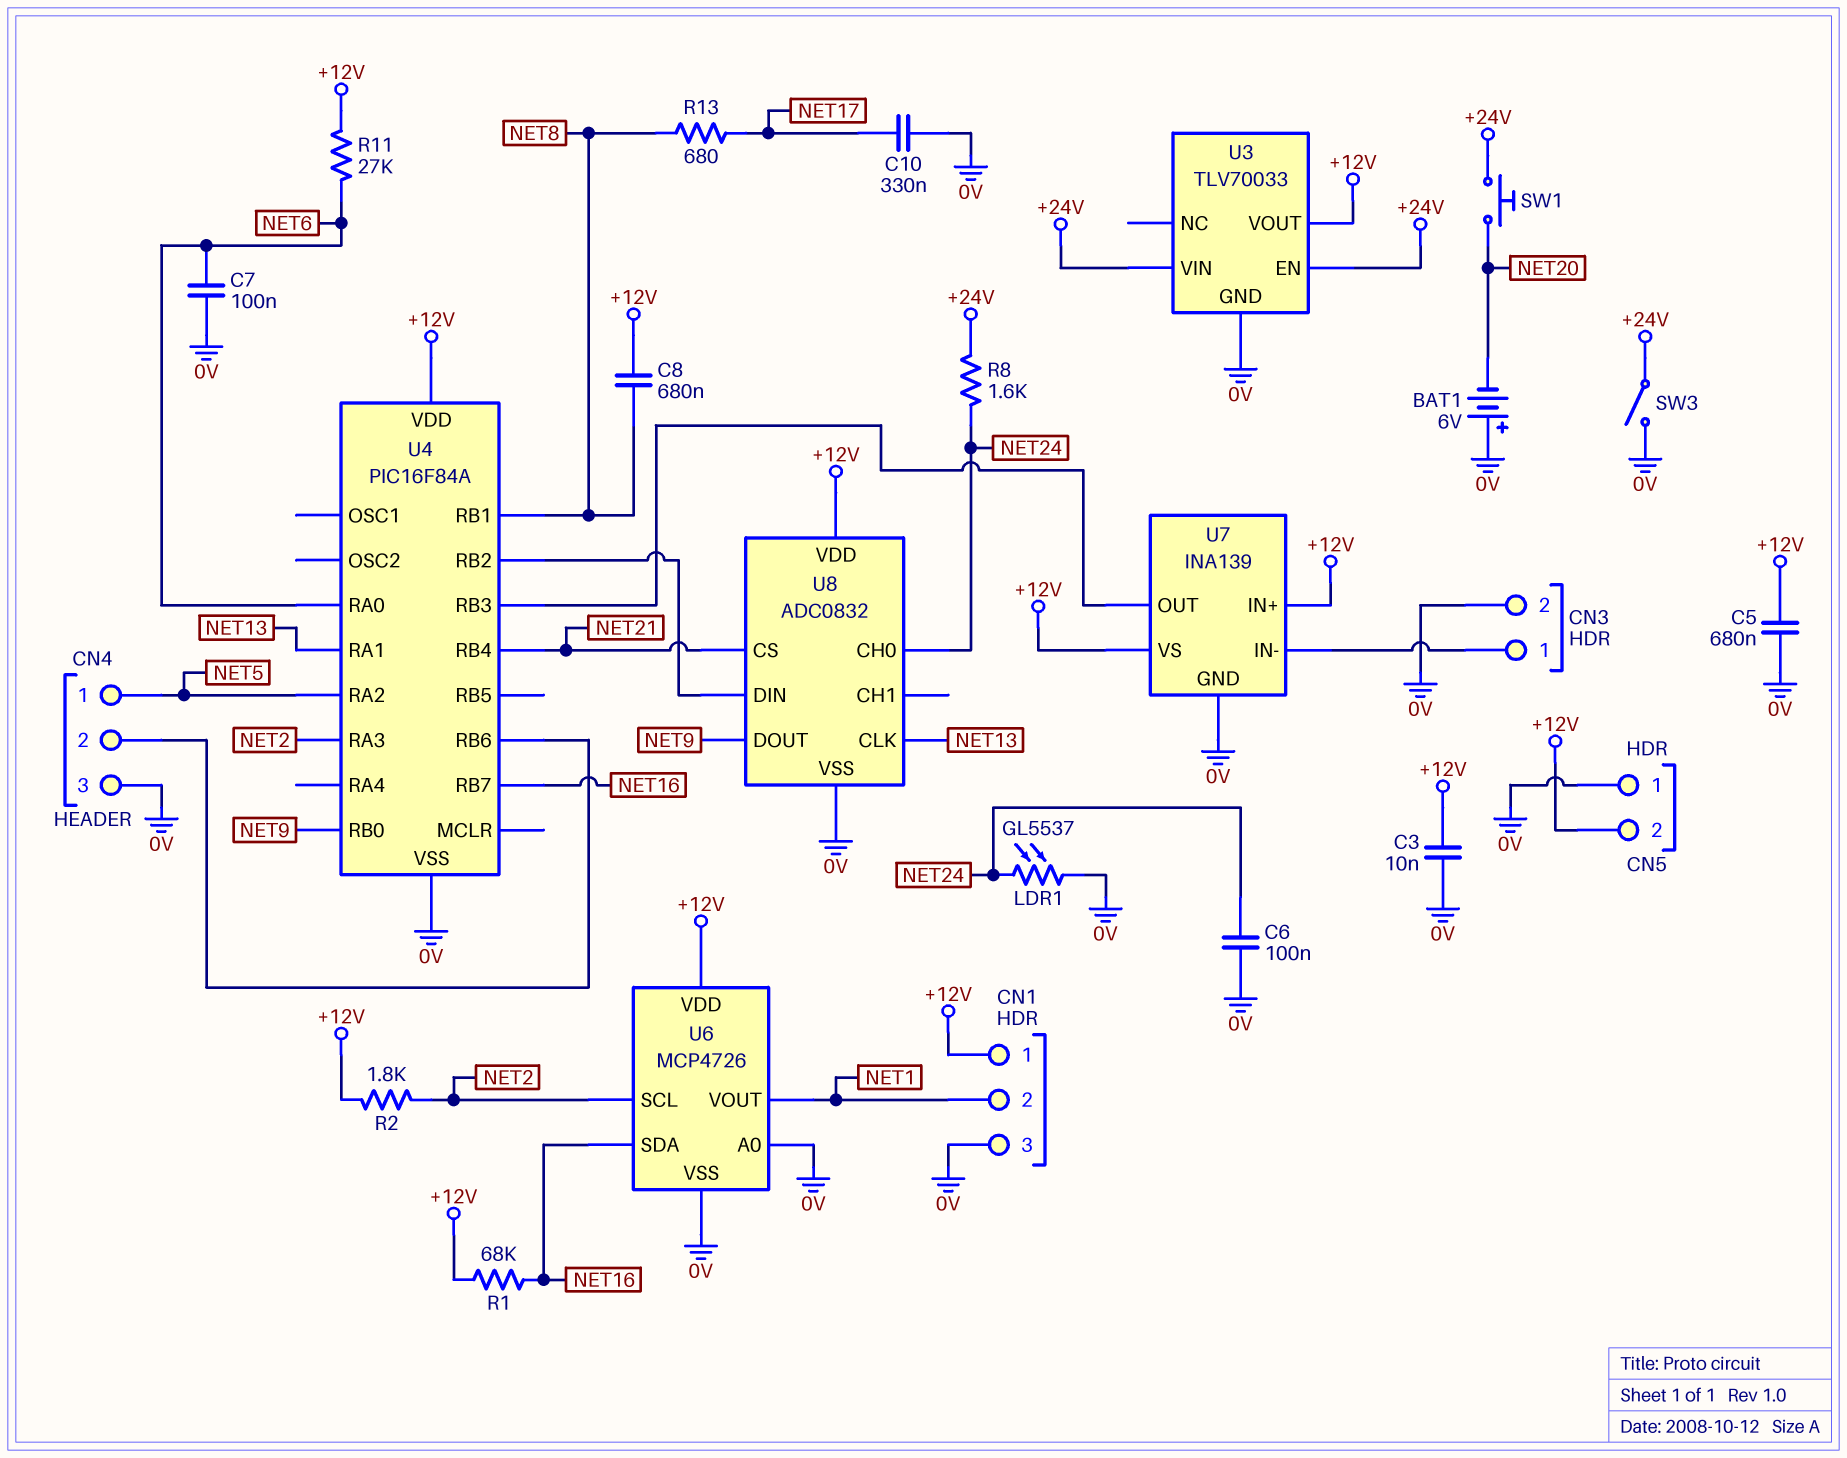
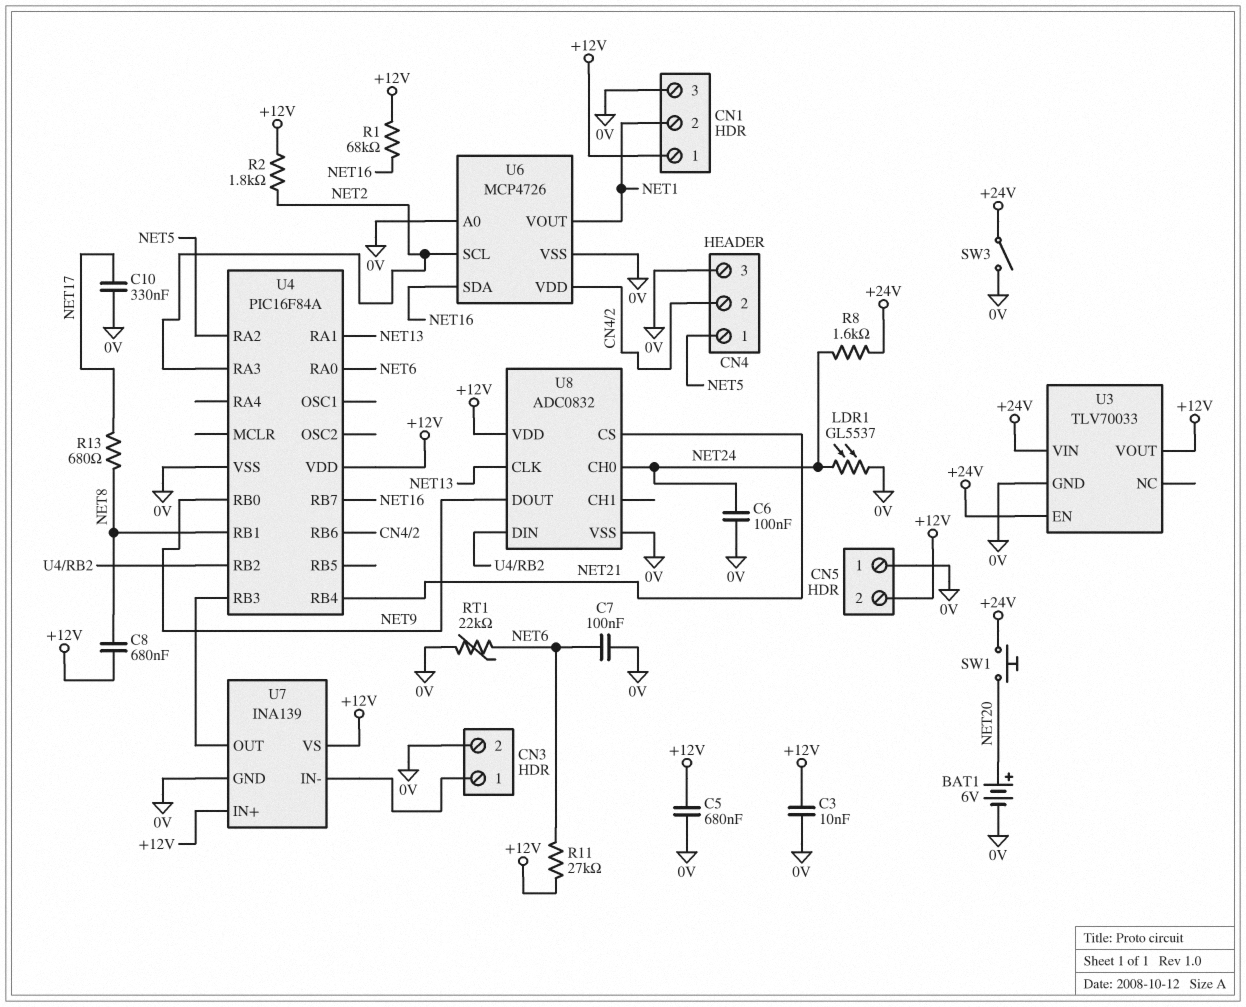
BAT1: 6V (plus 0V, minus NET20) -> 6V (plus NET20, minus 0V)
RT1: none -> 22k (0V, NET6)
U6 pin VDD: +12V -> CN4/2

